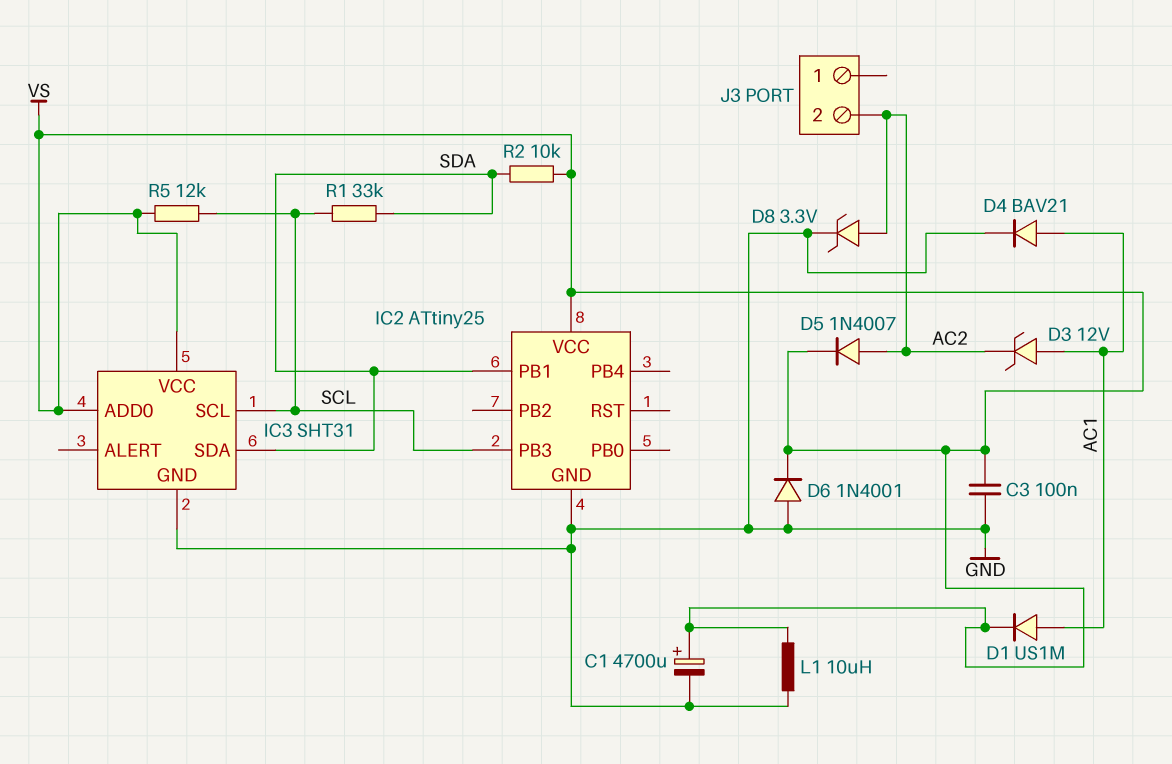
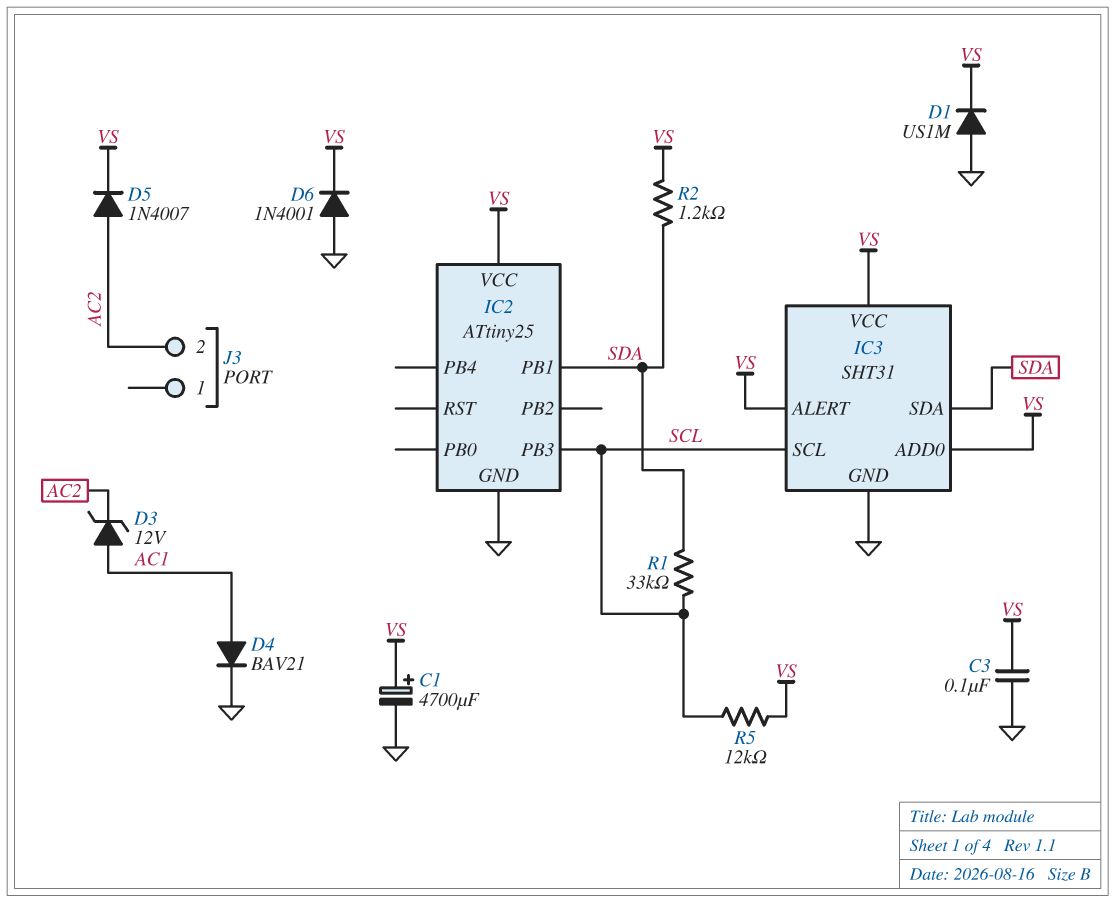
D1: diode US1M (A AC1, K VS) -> diode US1M (A GND, K VS)
D8: zener 3.3V (A AC2, K GND) -> none
IC3 pin ALERT: none -> VS
L1: 10uH (GND, VS) -> none
R2: 10k (SDA, VS) -> 1.2k (SDA, VS)

